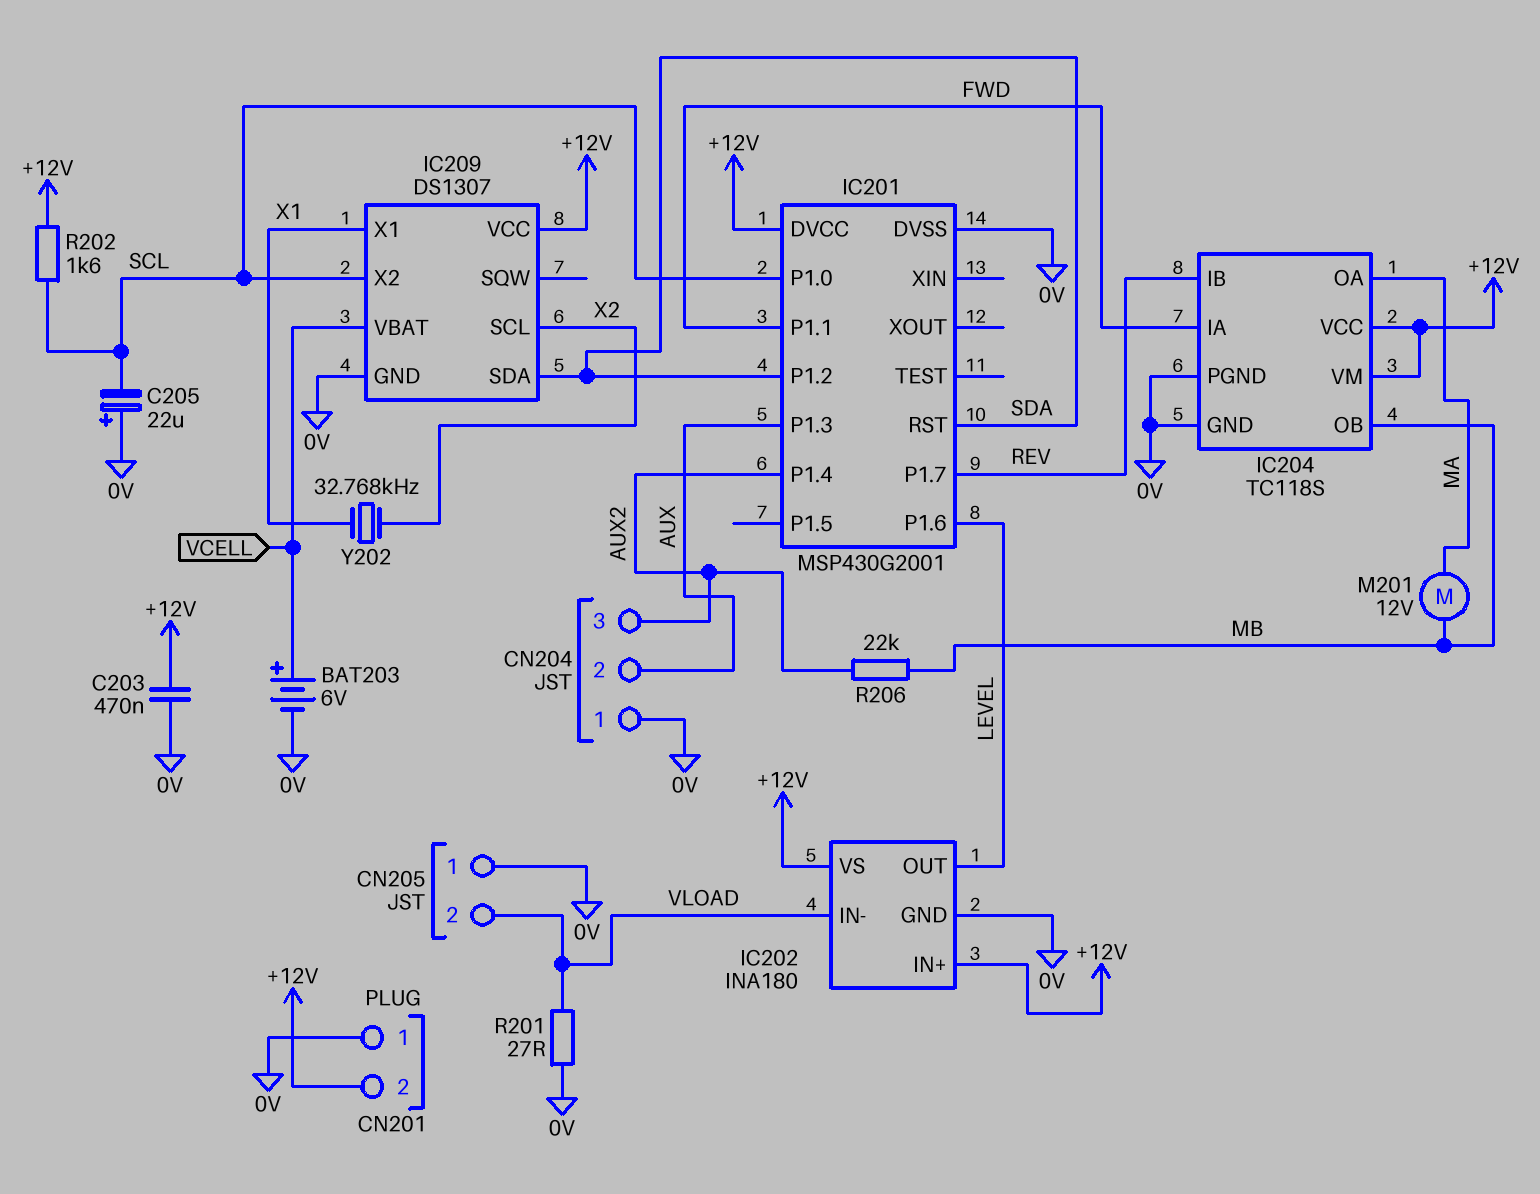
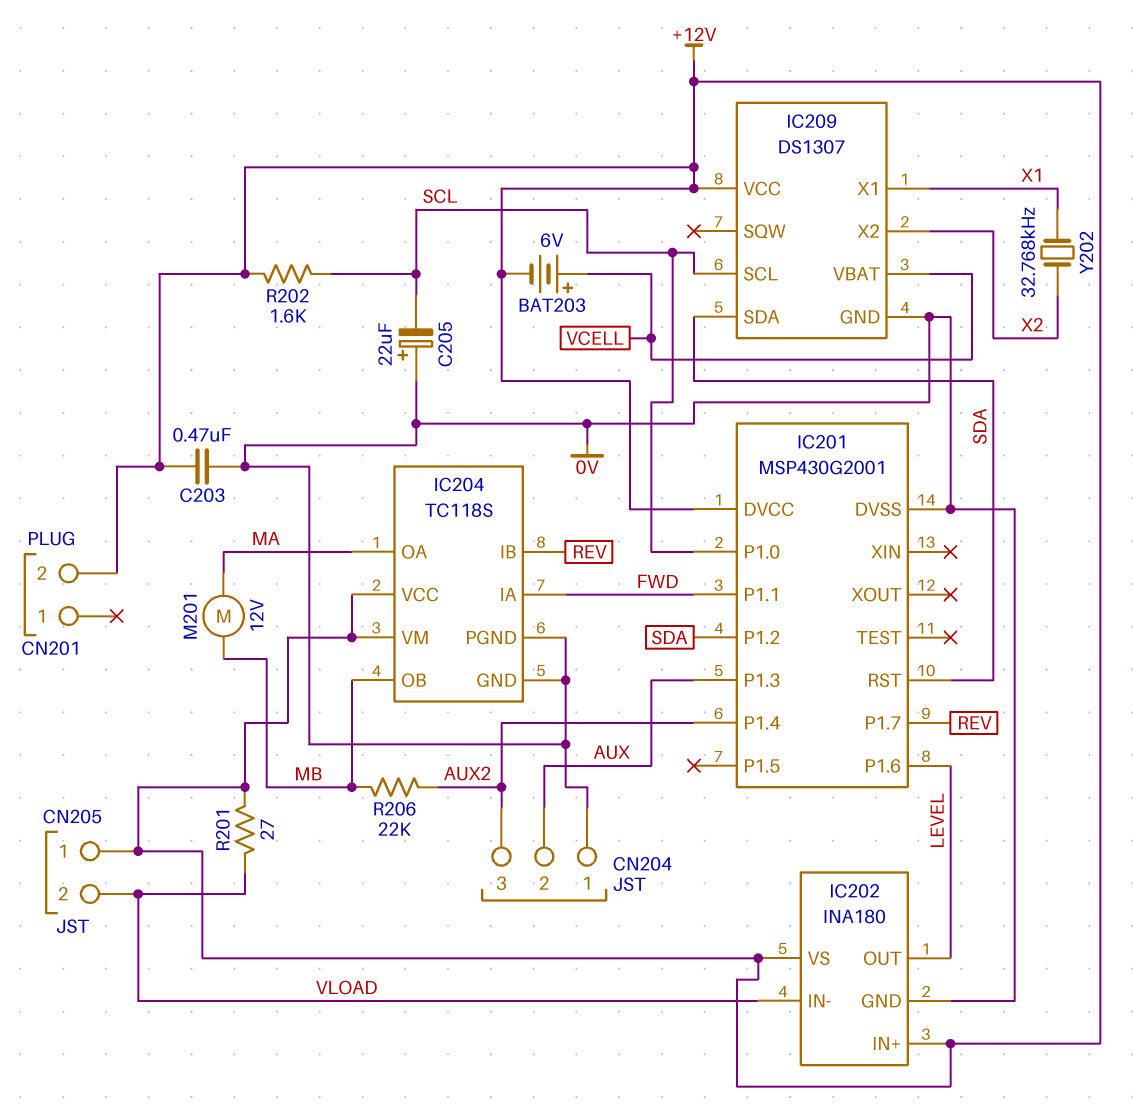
BAT203: 6V (plus VCELL, minus 0V) -> 6V (plus VCELL, minus +12V)
CN201 pin 1: 0V -> none
CN205 pin 1: 0V -> +12V
IC209 pin SCL: X2 -> SCL
IC209 pin X2: SCL -> X2
R201: 27 (0V, VLOAD) -> 27 (+12V, VLOAD)

